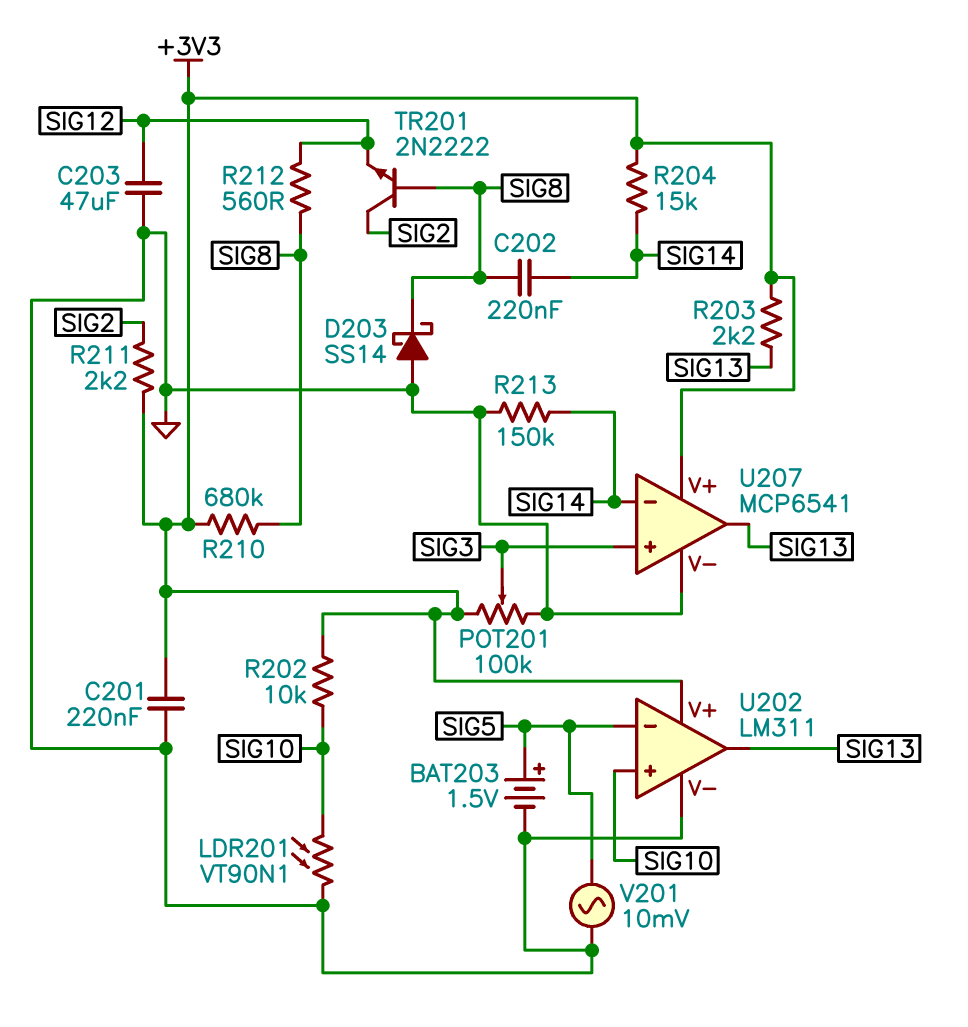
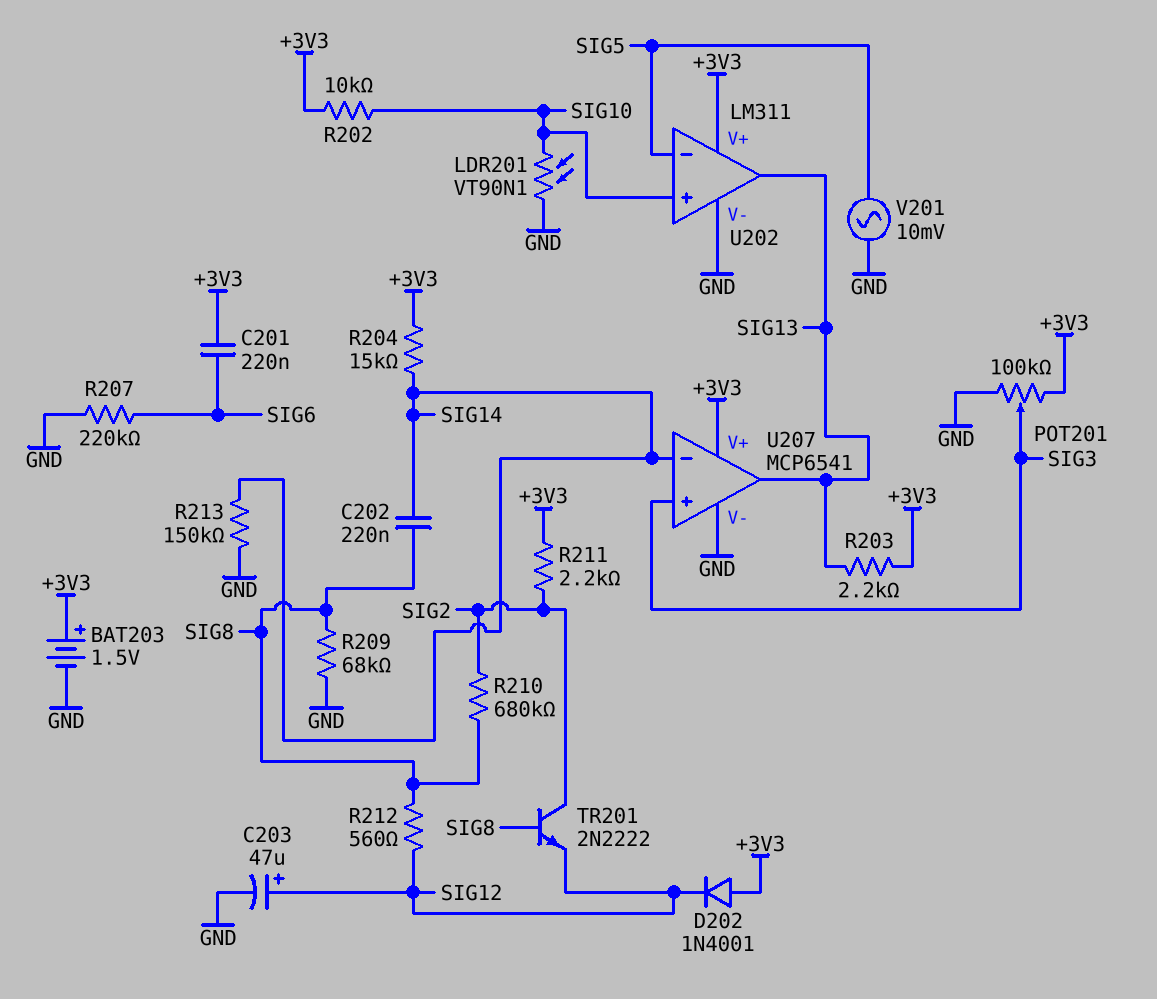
BAT203: 1.5V (plus SIG5, minus GND) -> 1.5V (plus +3V3, minus GND)
C201: 220nF (+3V3, GND) -> 220nF (+3V3, SIG6)
C203: 47uF (GND, SIG12) -> 47uF (plus SIG12, minus GND)
D202: none -> diode 1N4001 (A +3V3, K SIG12)
D203: schottky SS14 (A GND, K SIG8) -> none
R207: none -> 220k (GND, SIG6)
R209: none -> 68k (GND, SIG8)
R210: 680k (+3V3, SIG8) -> 680k (SIG2, SIG8)

